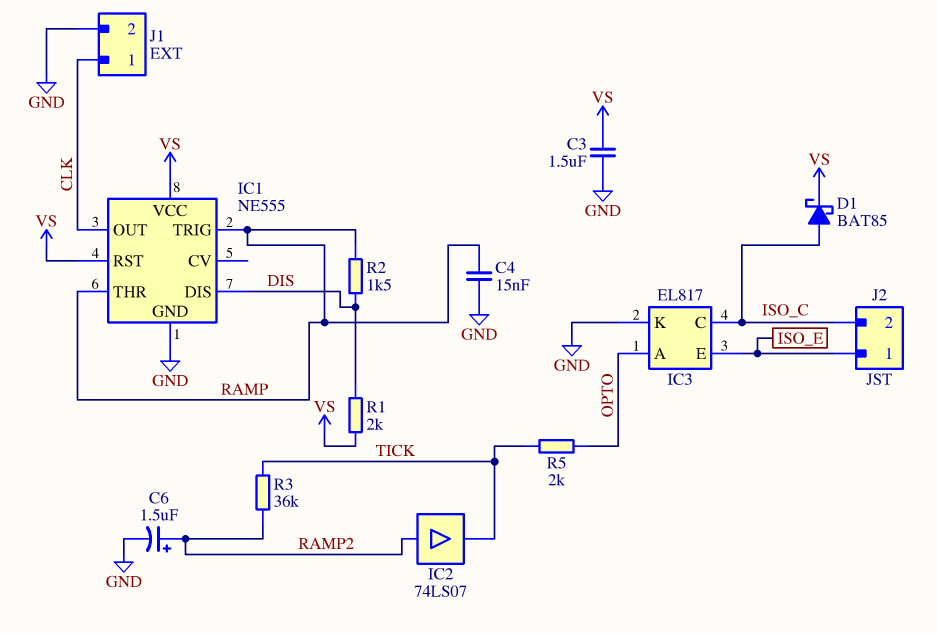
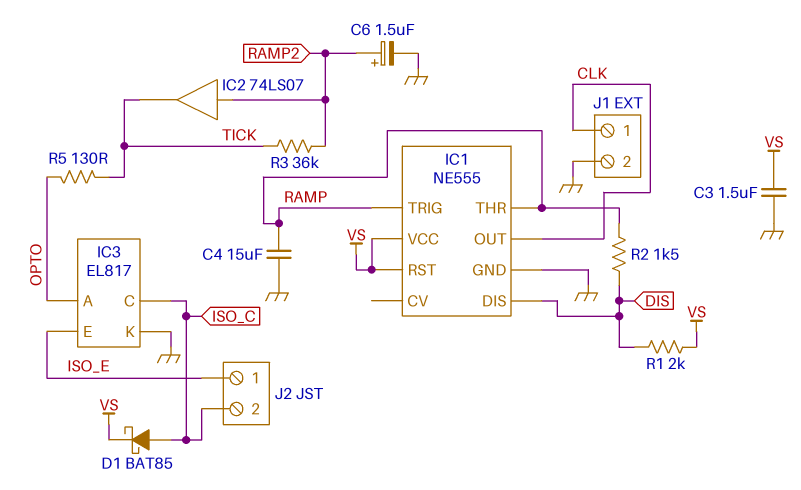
C4: 15nF (GND, RAMP) -> 15uF (GND, RAMP)
R5: 2k (OPTO, TICK) -> 130 (OPTO, TICK)

